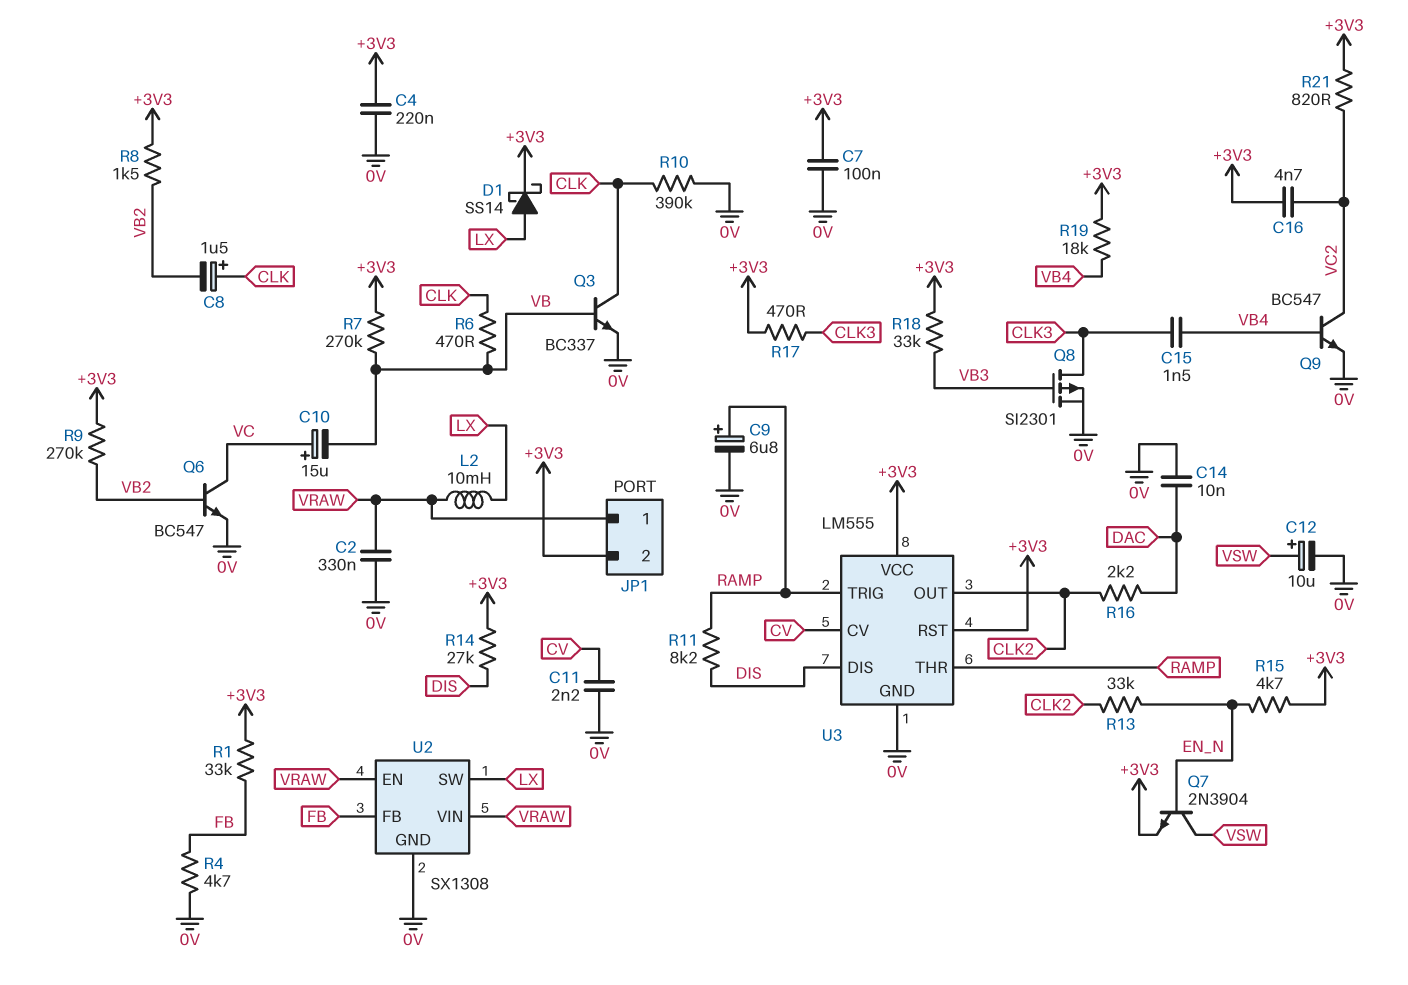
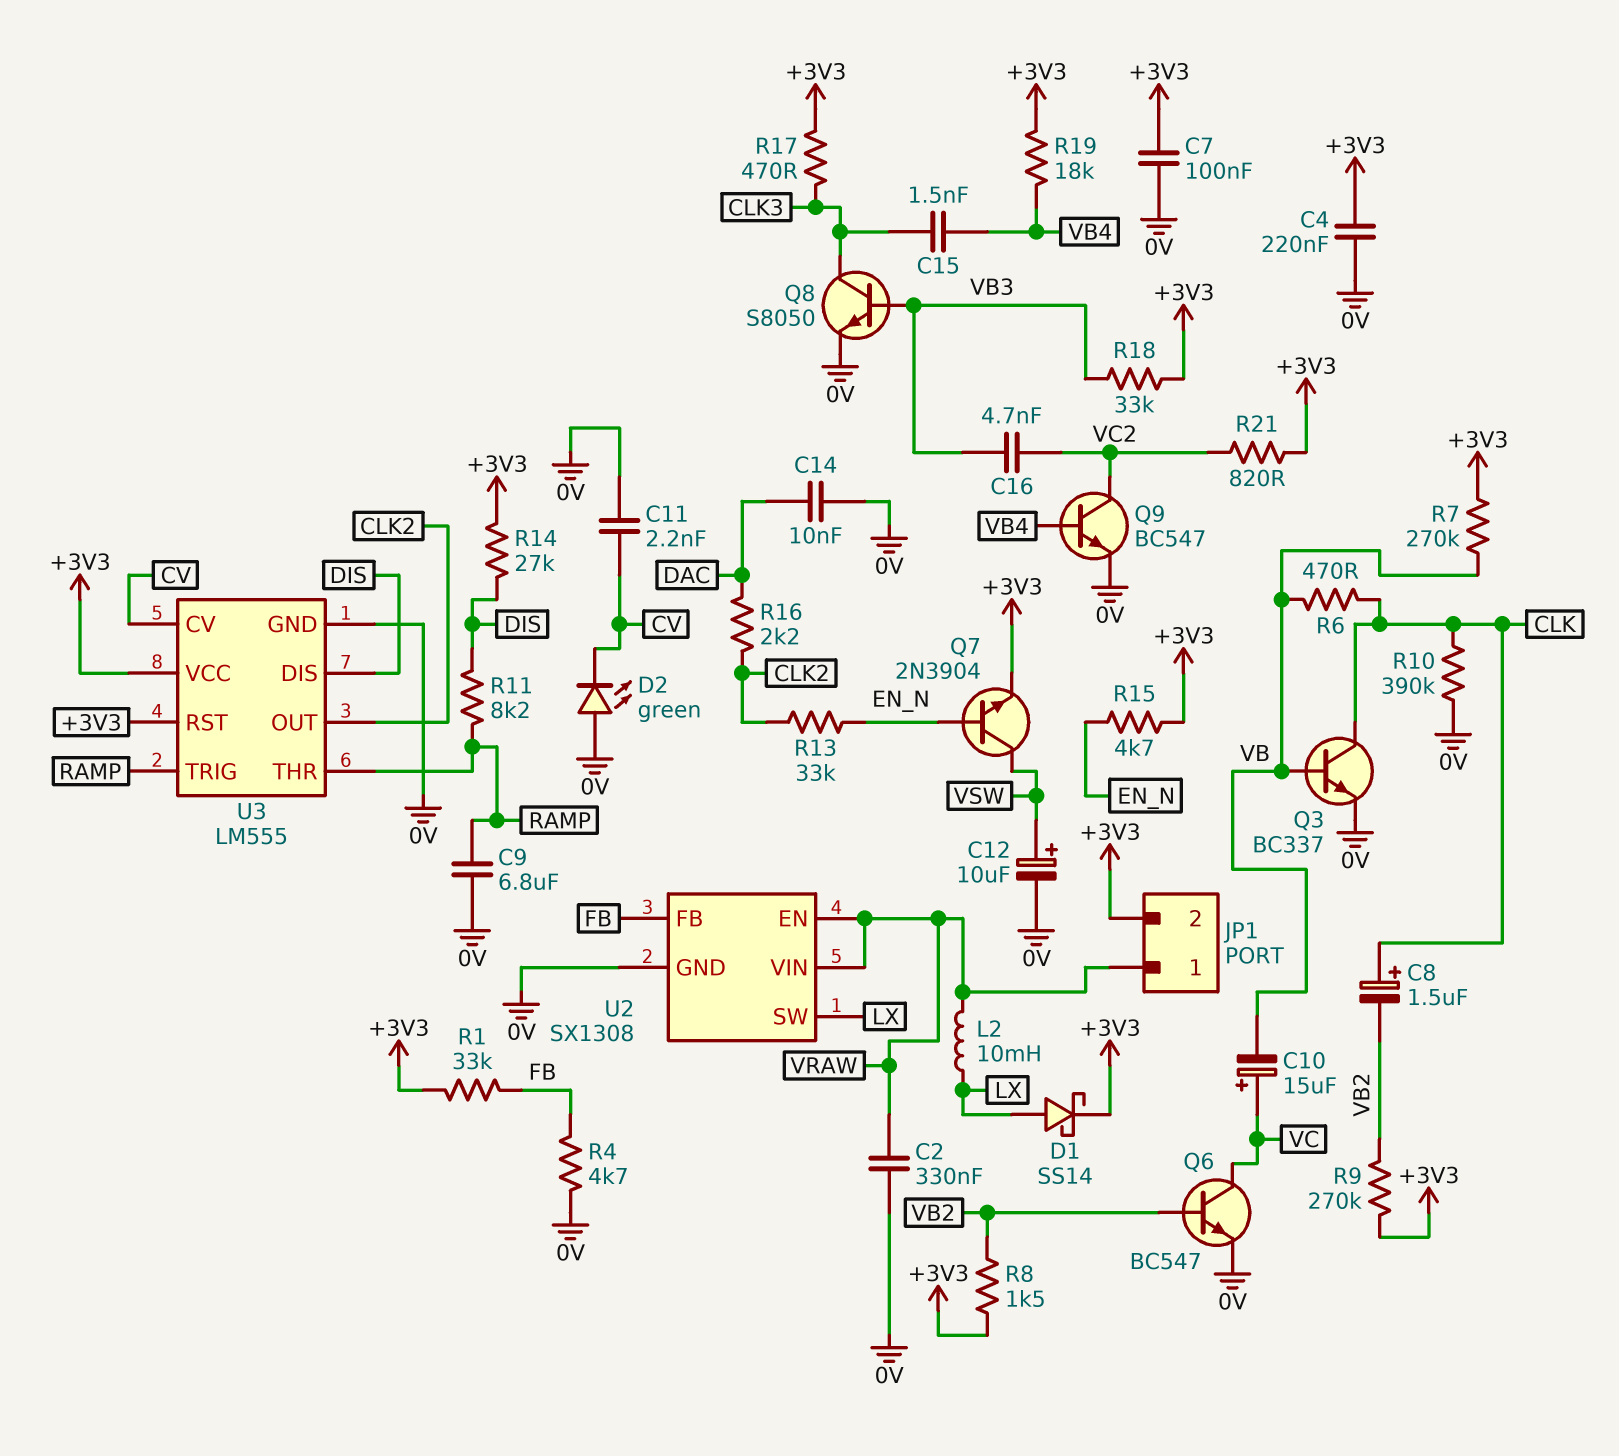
C9: 6.8uF (plus RAMP, minus 0V) -> 6.8uF (0V, RAMP)
C16: 4.7nF (+3V3, VC2) -> 4.7nF (VB3, VC2)
D2: none -> LED green (A 0V, K CV)
Q8: PMOS SI2301 (G VB3, D CLK3, S 0V) -> NPN S8050 (B VB3, C CLK3, E 0V)

